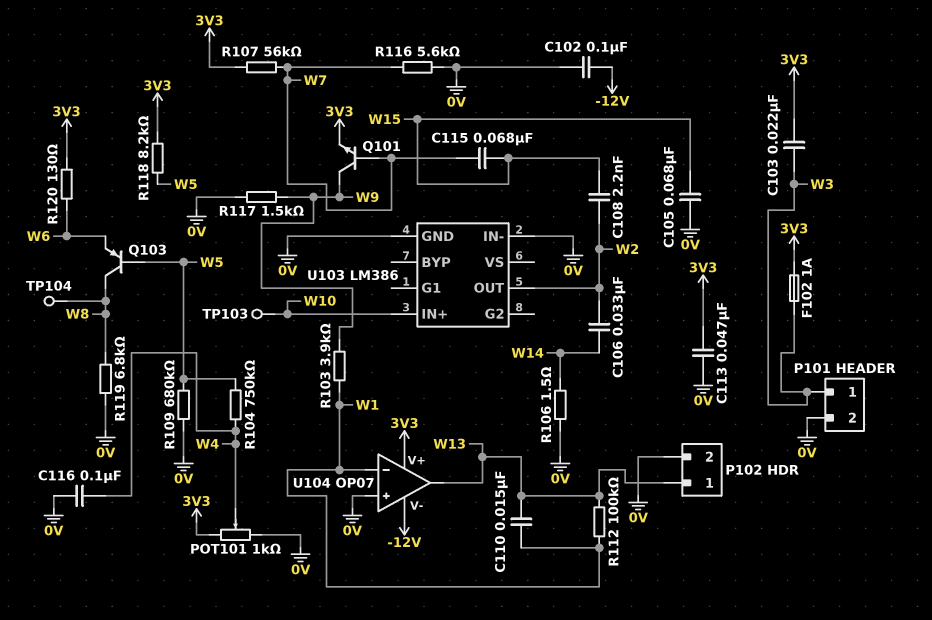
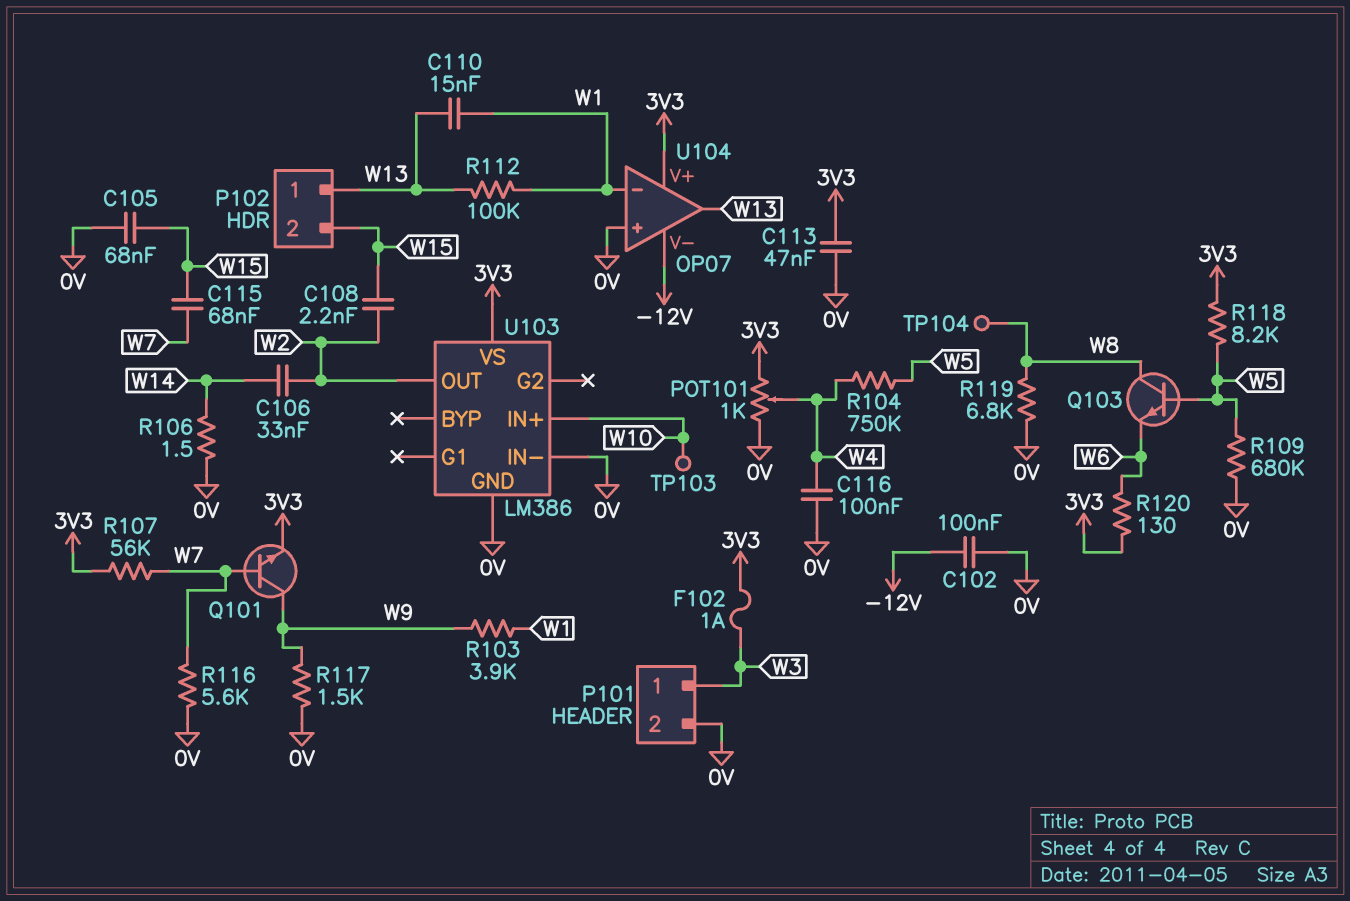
C103: 22nF (3V3, W3) -> none
P102 pin 2: 0V -> W15
Q103: PNP (B W5, C W8, E W6) -> NPN (B W5, C W8, E W6)
U103 pin VS: none -> 3V3

